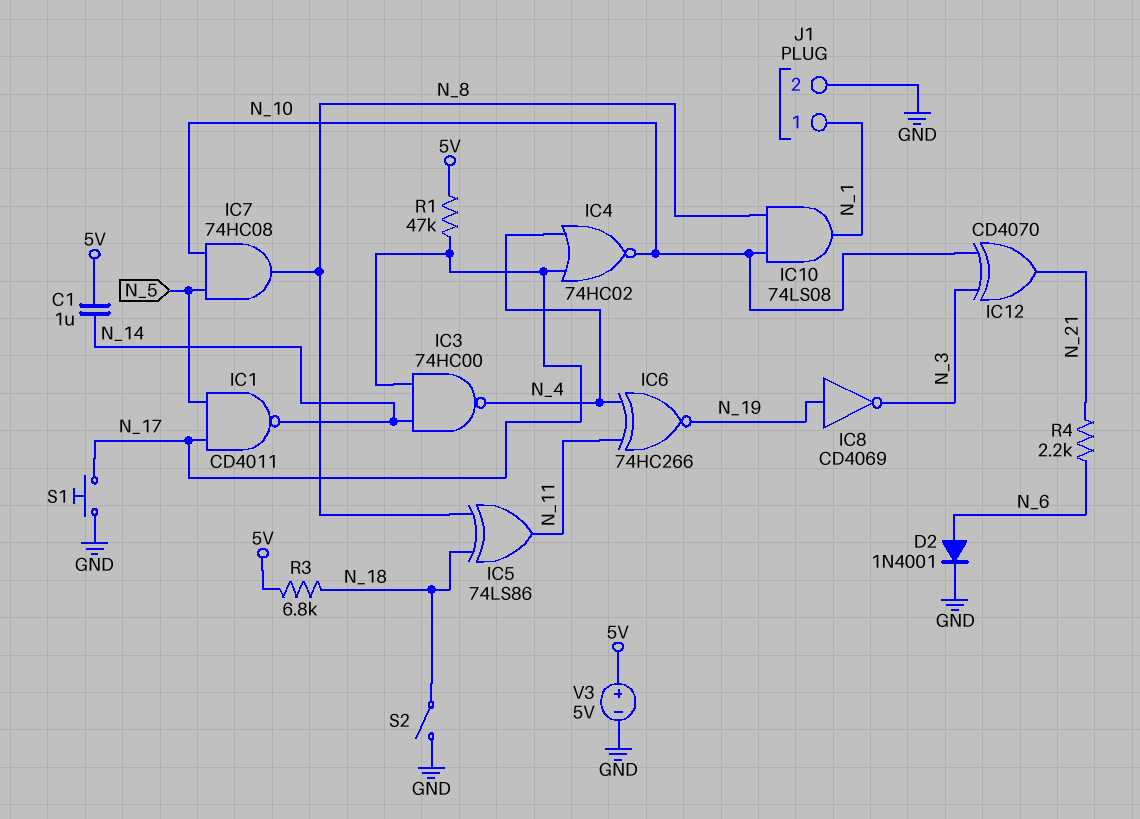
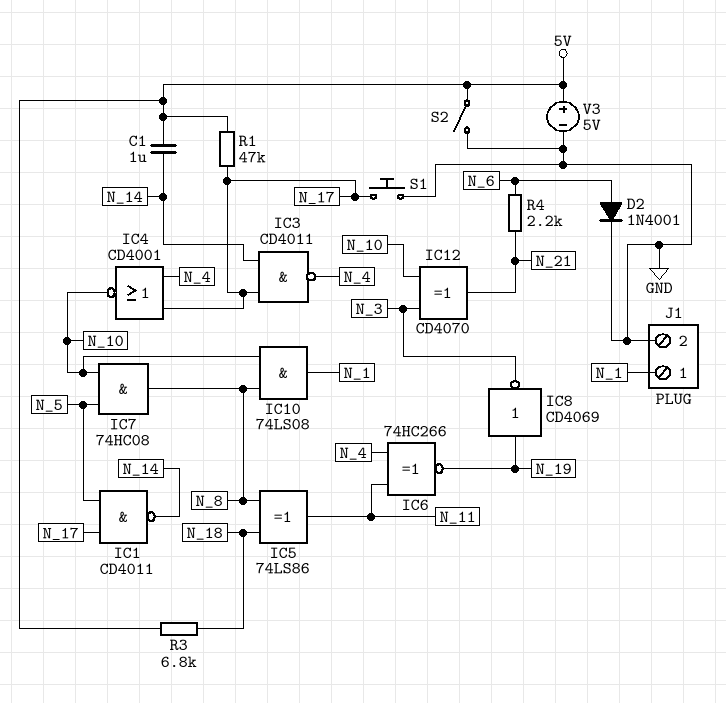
IC3: NAND 74HC00 (in N_14, in N_17, out N_4) -> NAND CD4011 (in N_14, in N_17, out N_4)
IC4: NOR 74HC02 (in N_4, in N_17, out N_10) -> NOR CD4001 (in N_4, in N_17, out N_10)
S2: switch (GND, N_18) -> switch (5V, GND)

